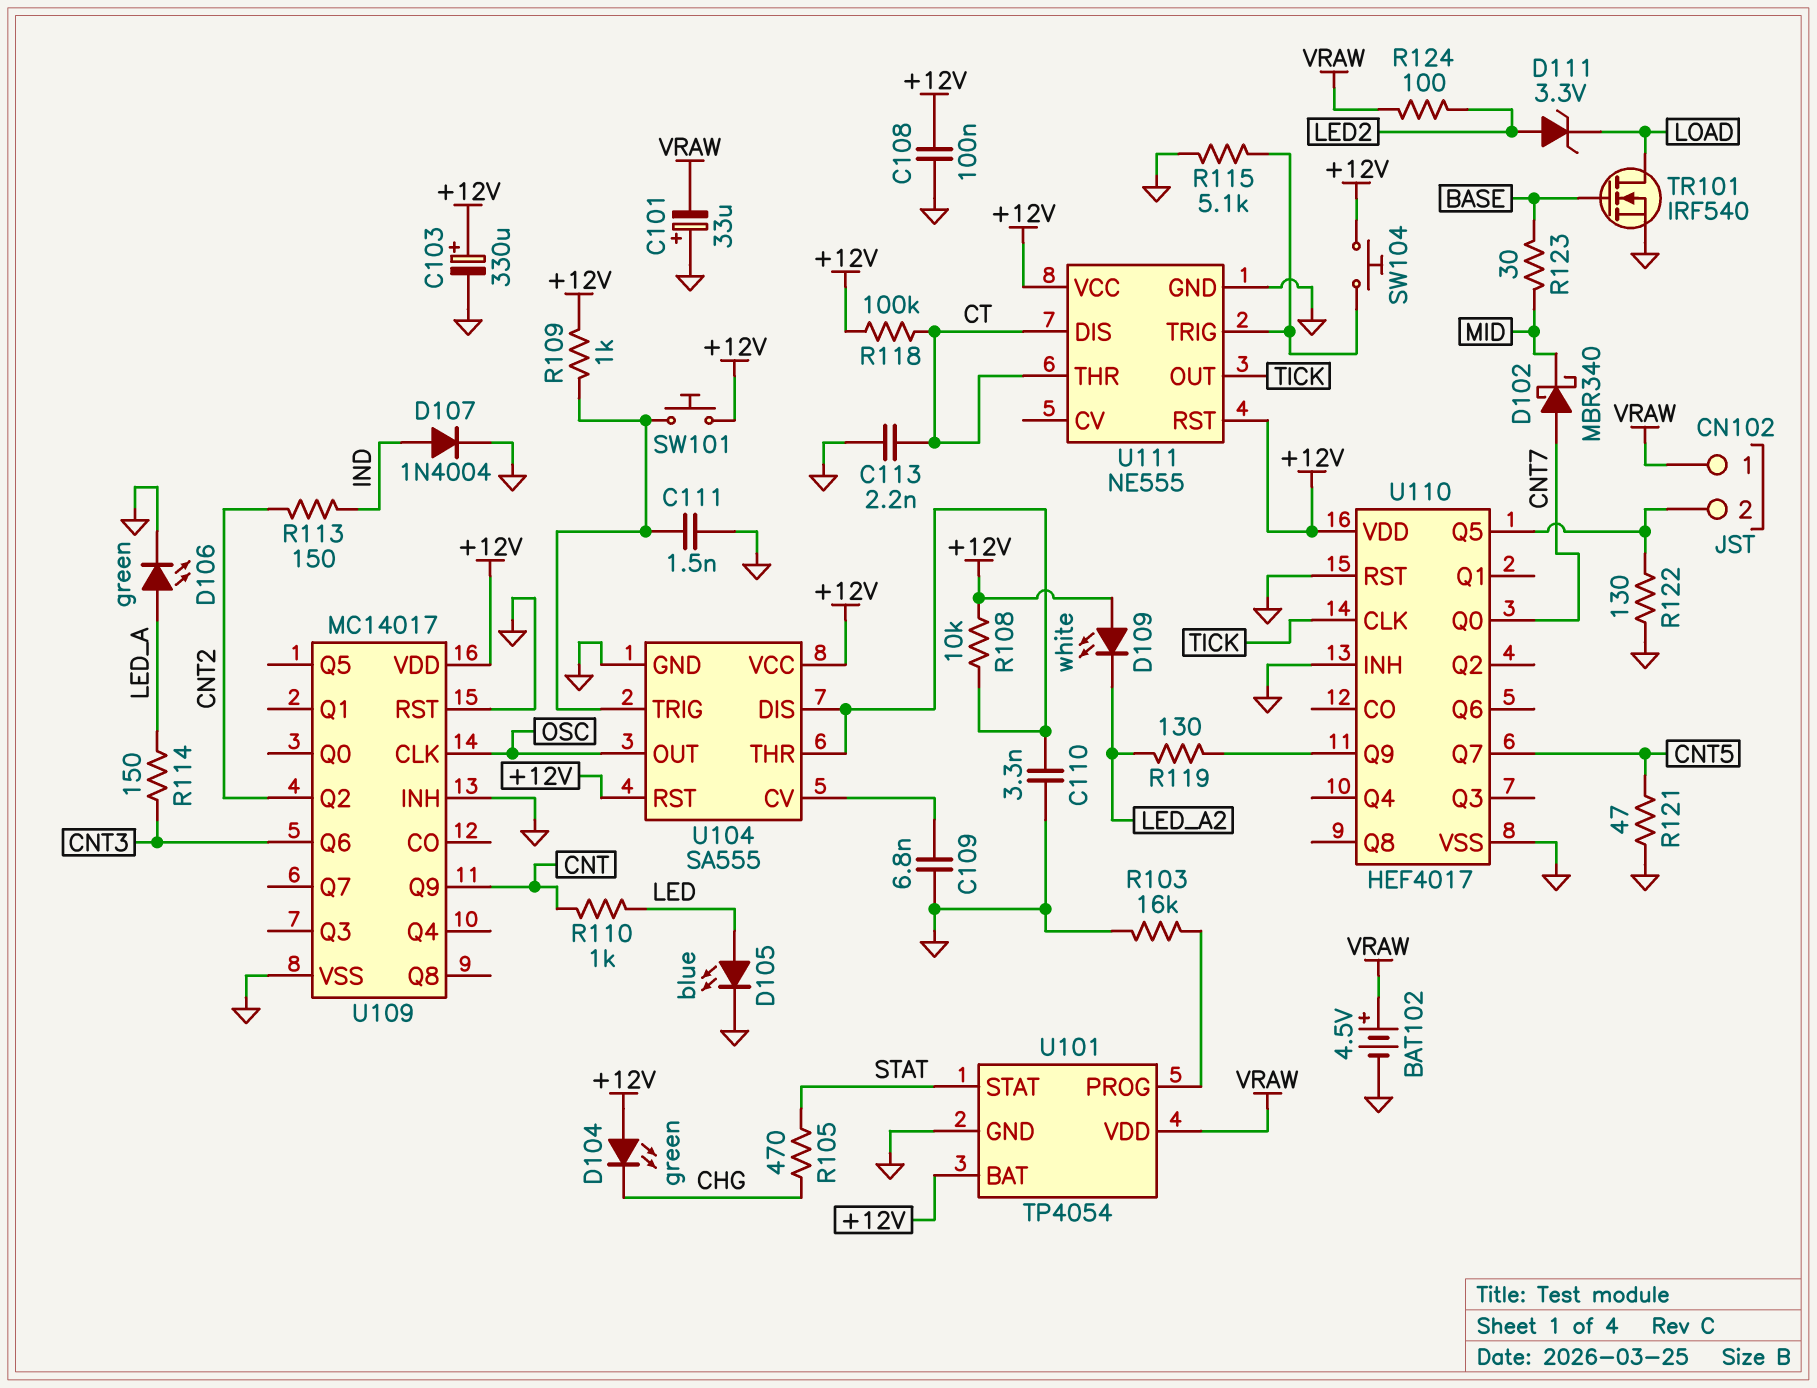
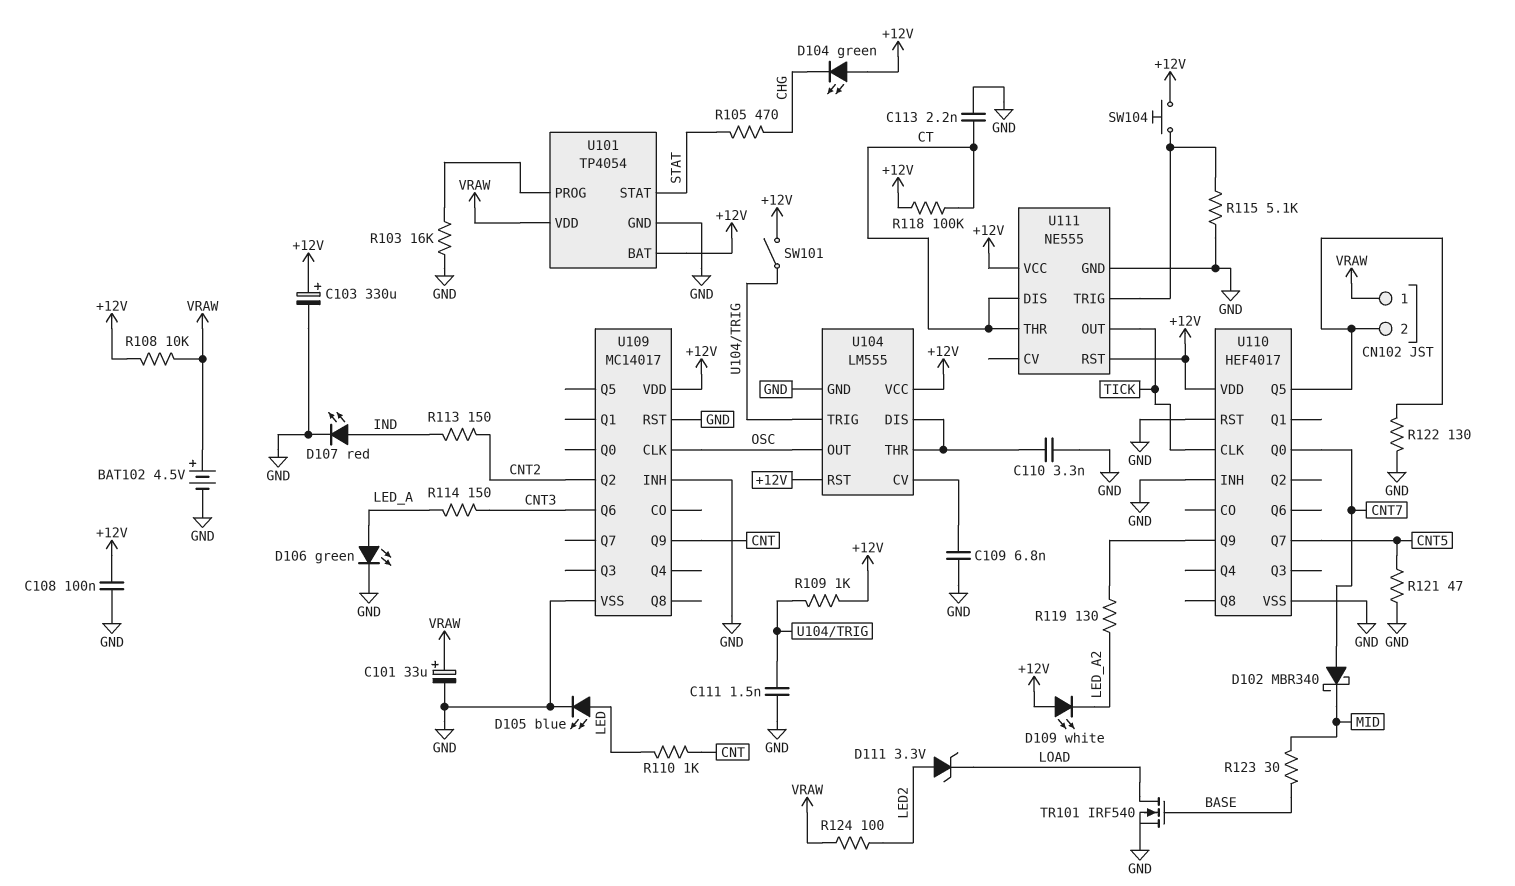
C101: 33uF (plus GND, minus VRAW) -> 33uF (plus VRAW, minus GND)
D107: diode 1N4004 (A IND, K GND) -> LED red (A IND, K GND)
R108: 10k (+12V, U104/DIS) -> 10k (+12V, VRAW)
SW101: button (+12V, U104/TRIG) -> switch (+12V, U104/TRIG)
U104: SA555 -> LM555

